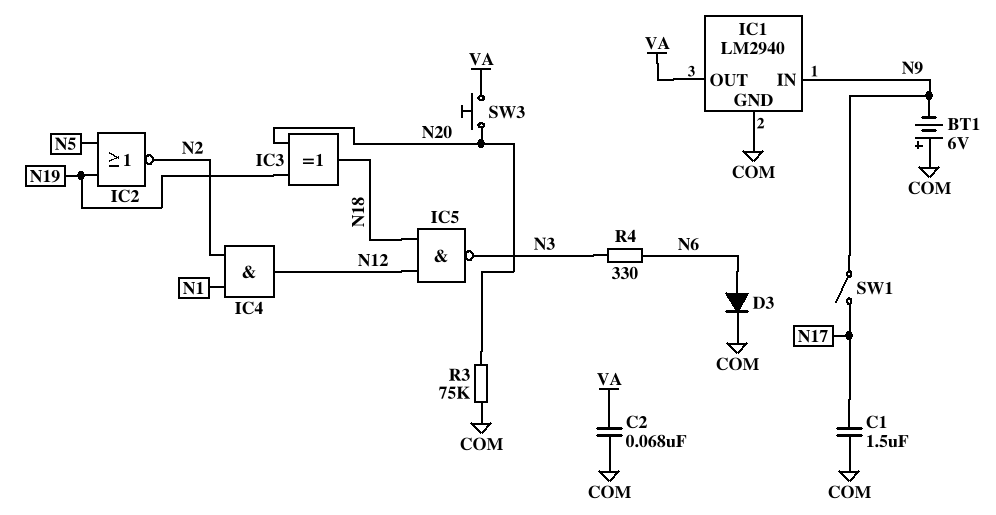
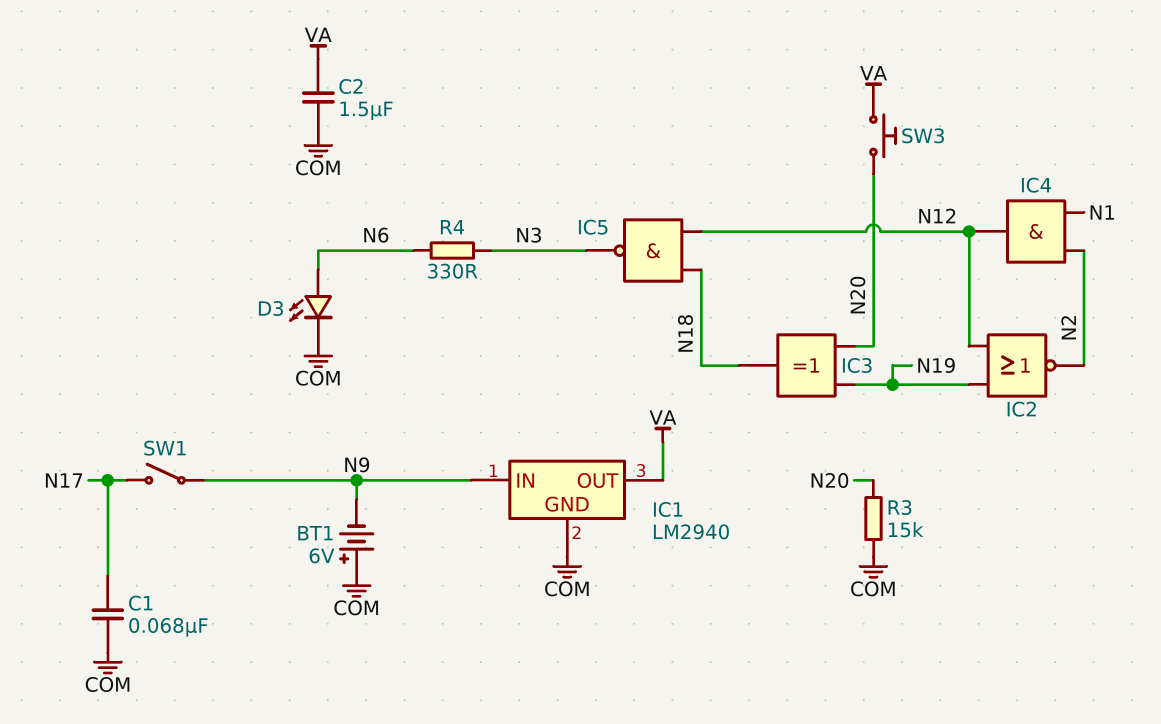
C1: 1.5uF (COM, N17) -> 68nF (COM, N17)
C2: 68nF (COM, VA) -> 1.5uF (COM, VA)
D3: diode (A N6, K COM) -> LED (A N6, K COM)
IC2: NOR (in N5, in N19, out N2) -> NOR (in N12, in N19, out N2)
R3: 75k (COM, N20) -> 15k (COM, N20)

